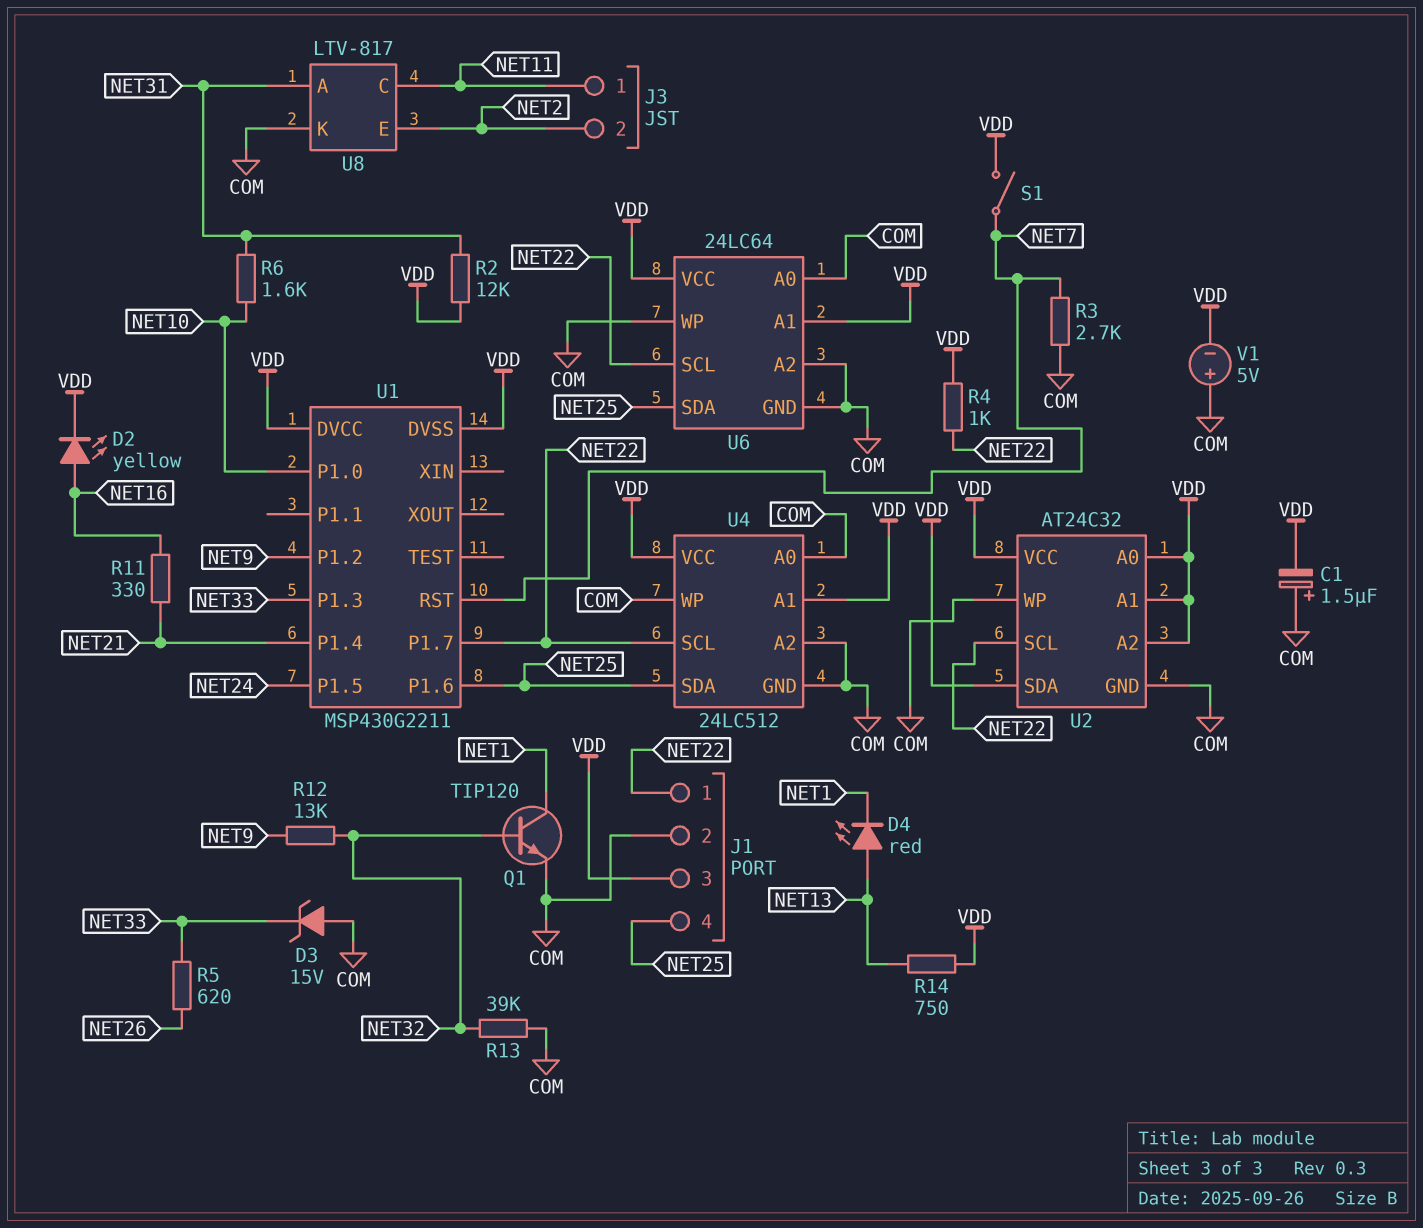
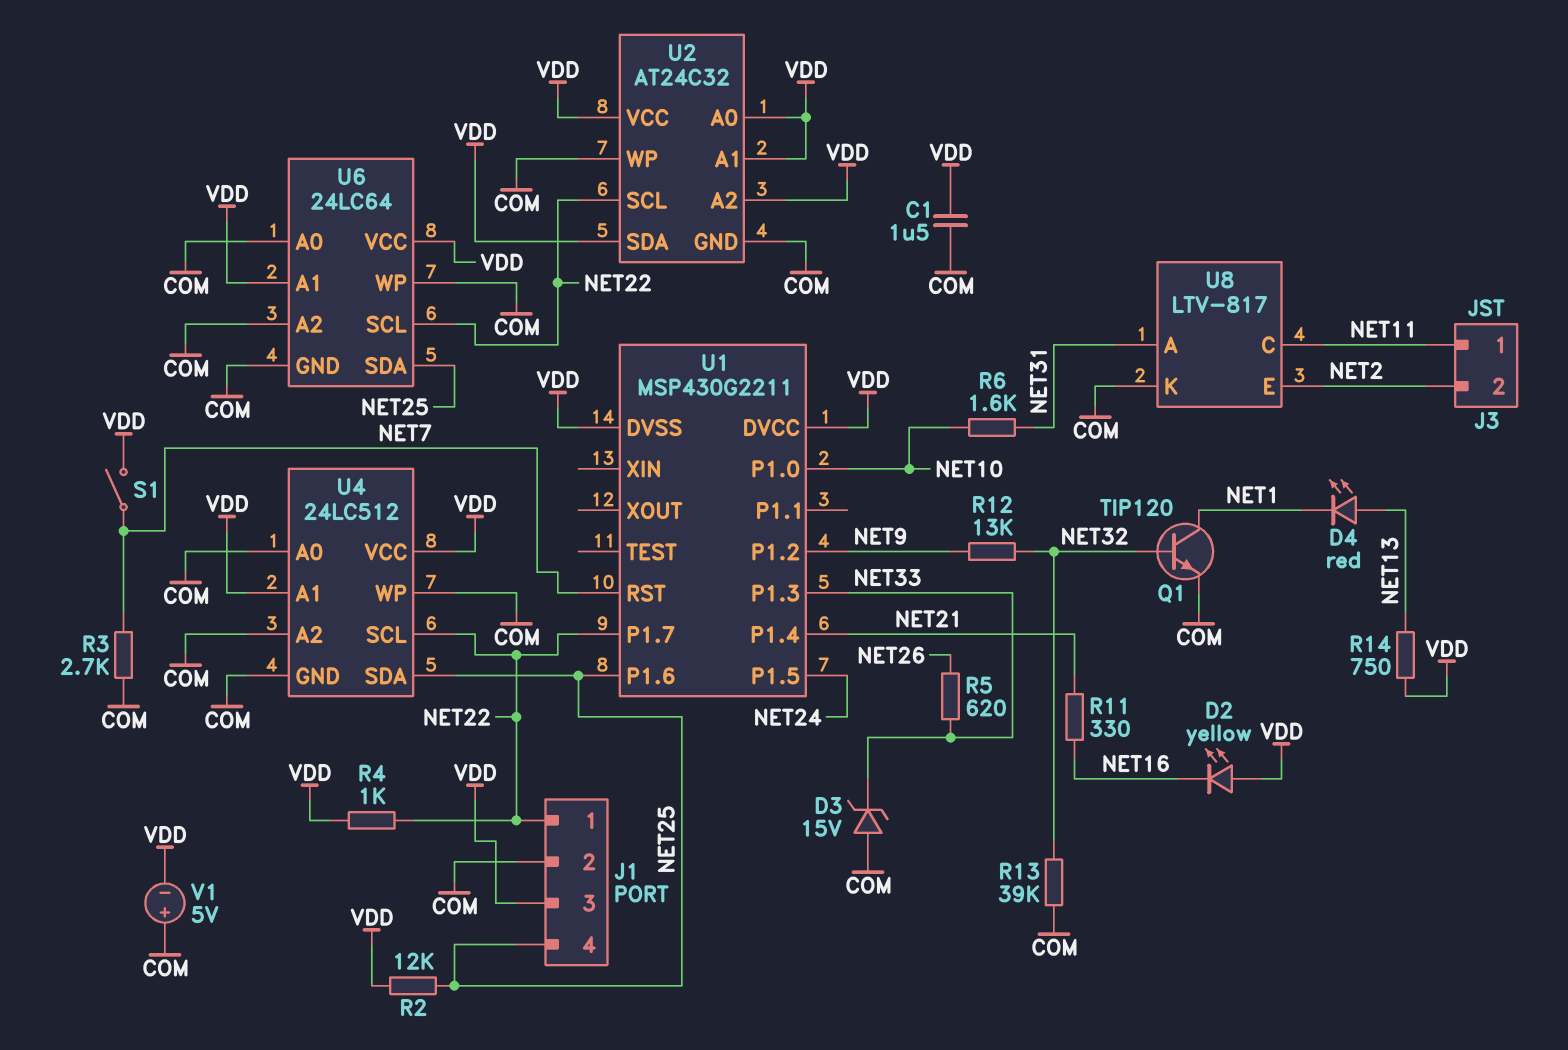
C1: 1.5uF (plus COM, minus VDD) -> 1.5uF (COM, VDD)
D2: LED yellow (A NET16, K VDD) -> LED yellow (A VDD, K NET16)
R2: 12k (NET31, VDD) -> 12k (NET25, VDD)

